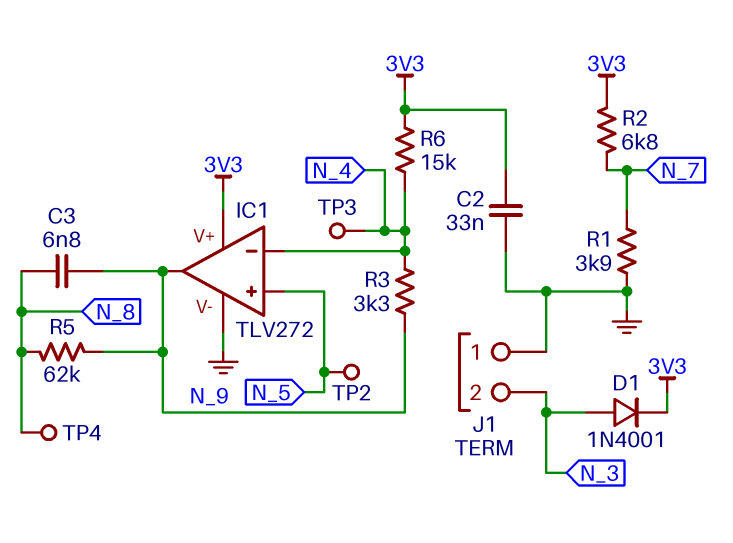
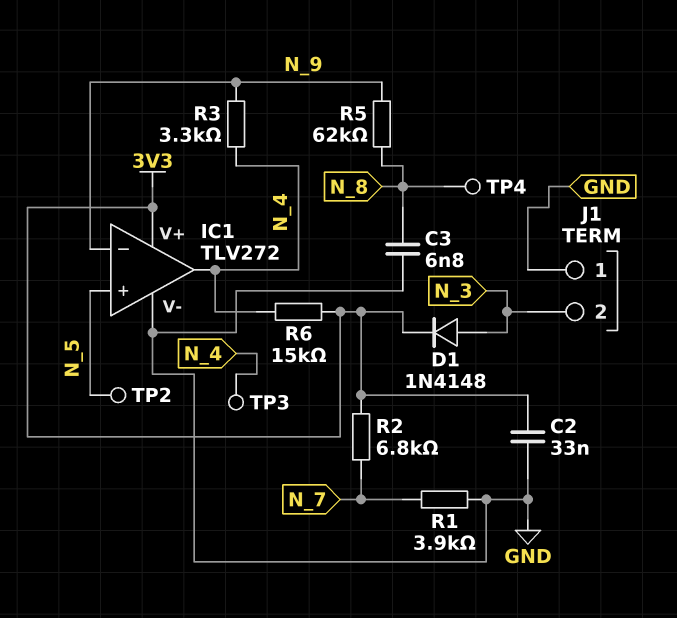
C3: 6.8nF (N_8, N_9) -> 6.8nF (GND, N_8)
D1: diode 1N4001 (A N_3, K 3V3) -> diode 1N4148 (A N_3, K 3V3)
IC1 pin in-: N_4 -> N_9
IC1 pin out: N_9 -> N_4

